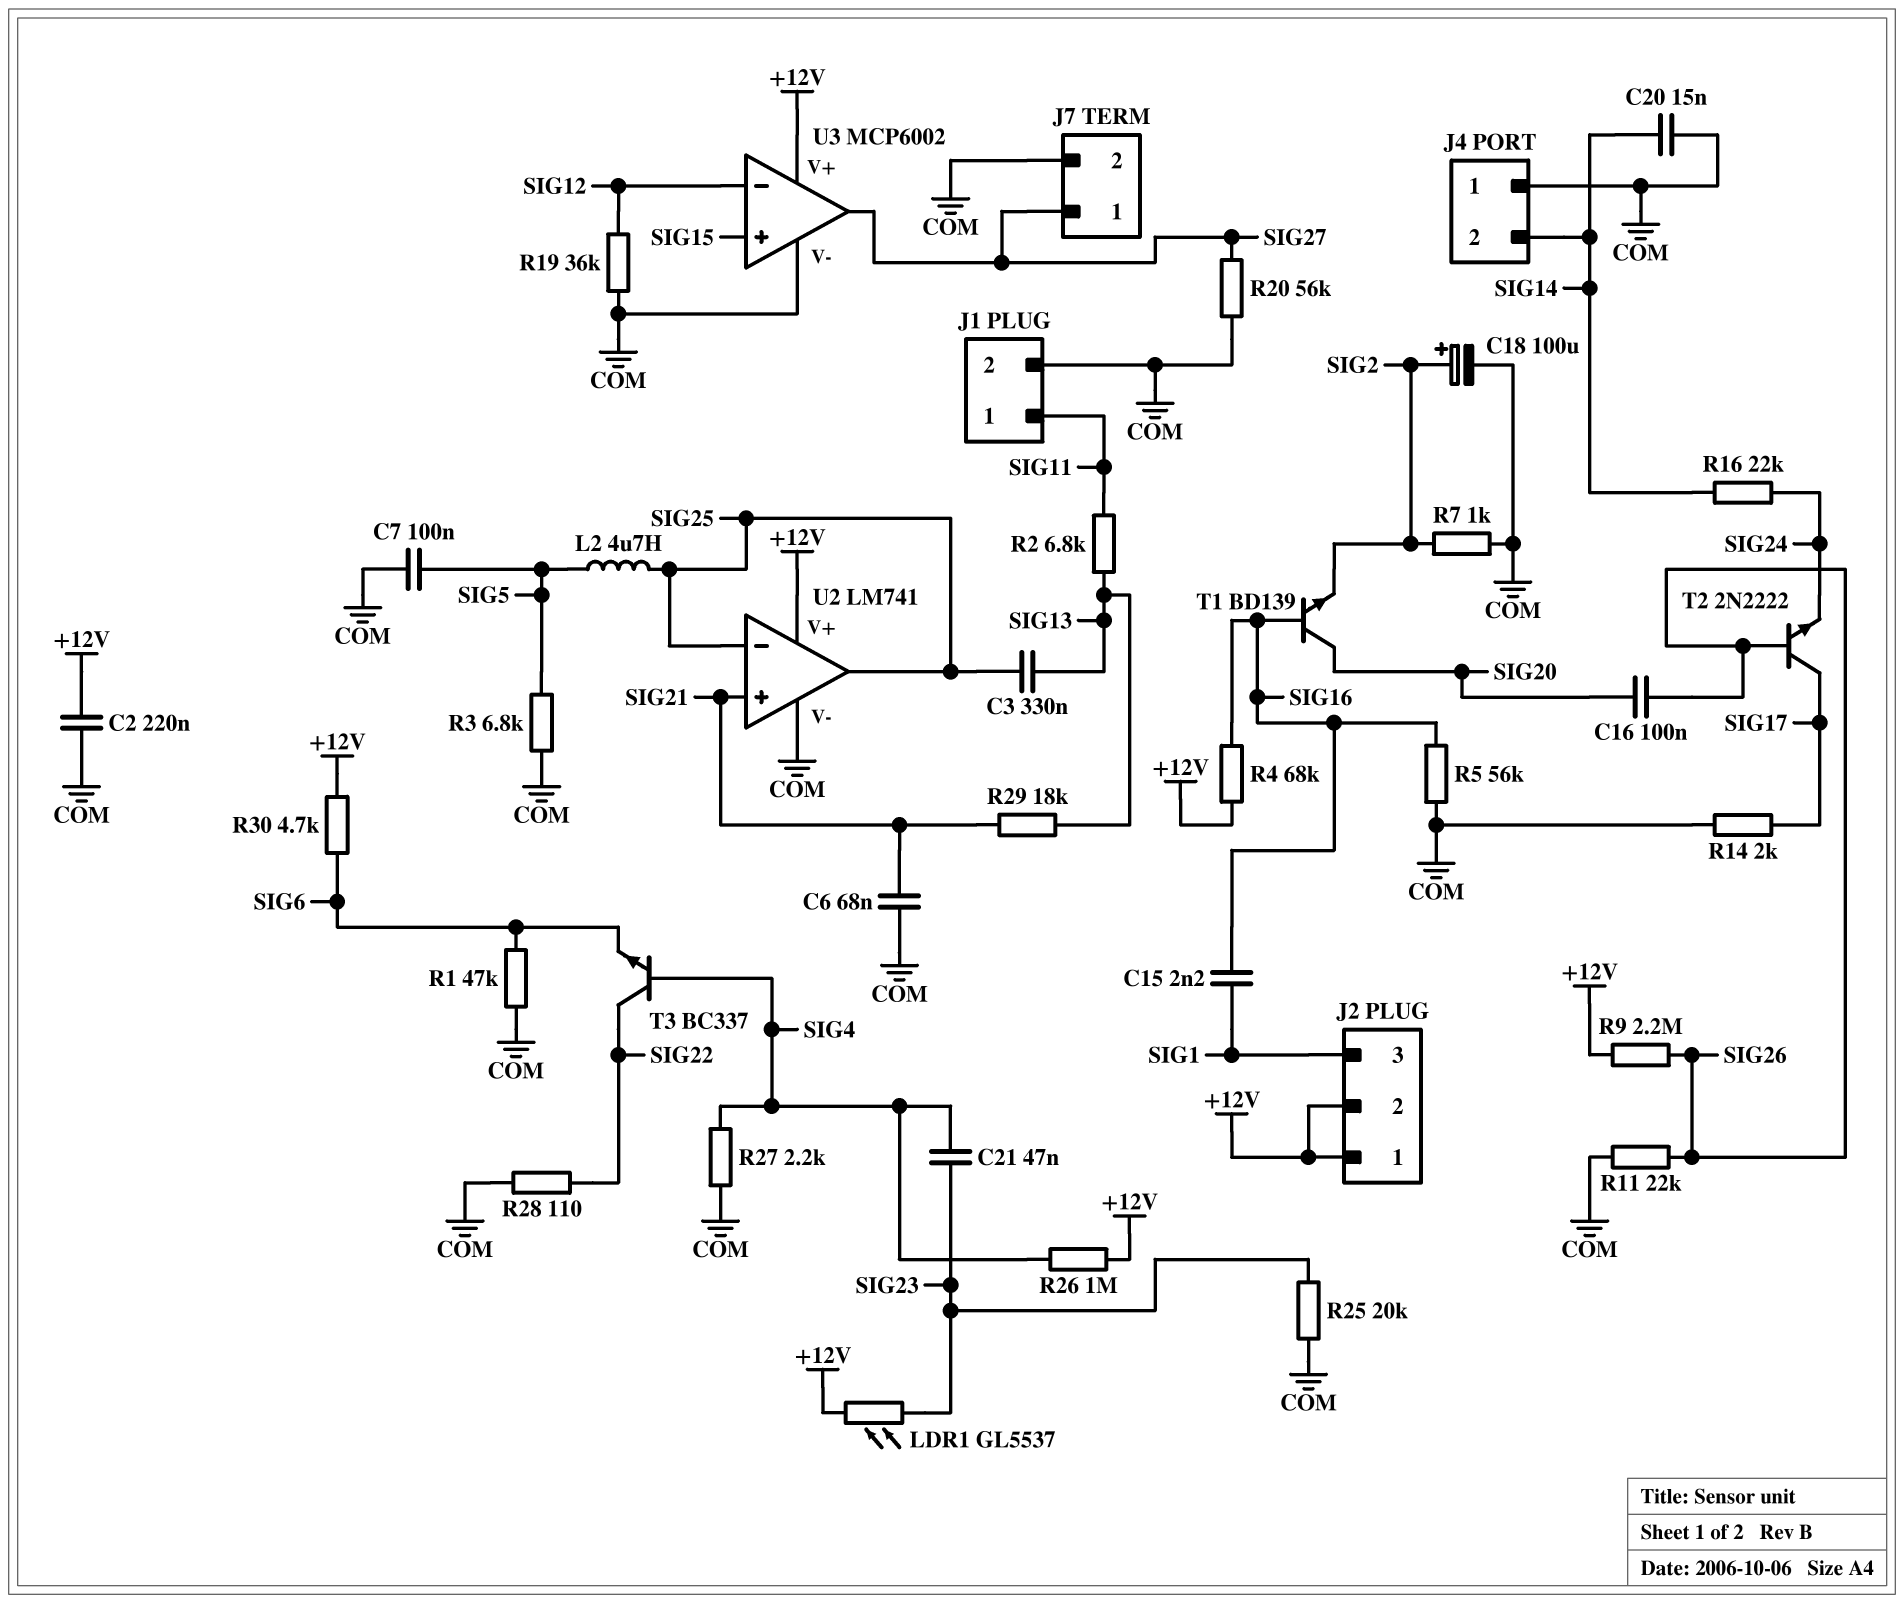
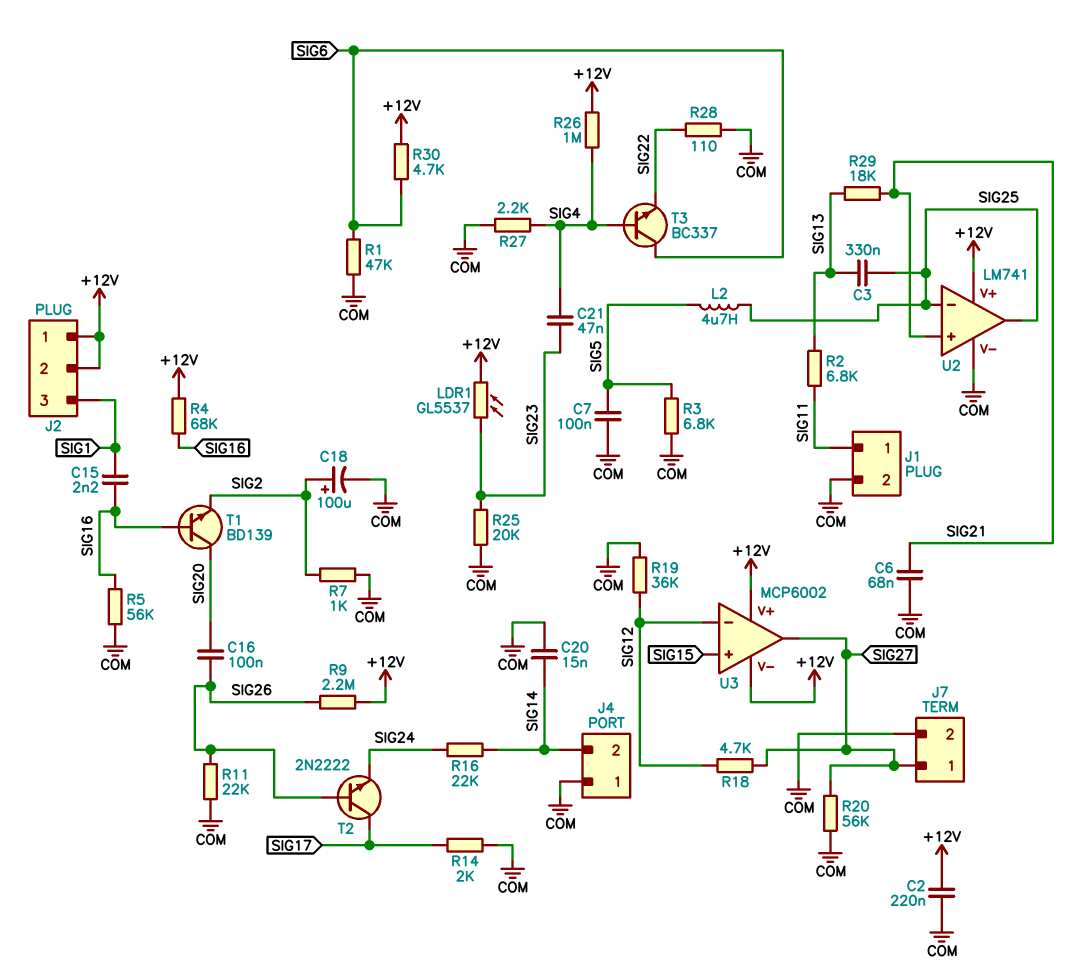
R18: none -> 4.7k (SIG12, SIG27)
T3: NPN BC337 (B SIG4, C SIG22, E SIG6) -> NPN BC337 (B SIG4, C SIG6, E SIG22)
U3 pin V-: COM -> +12V

